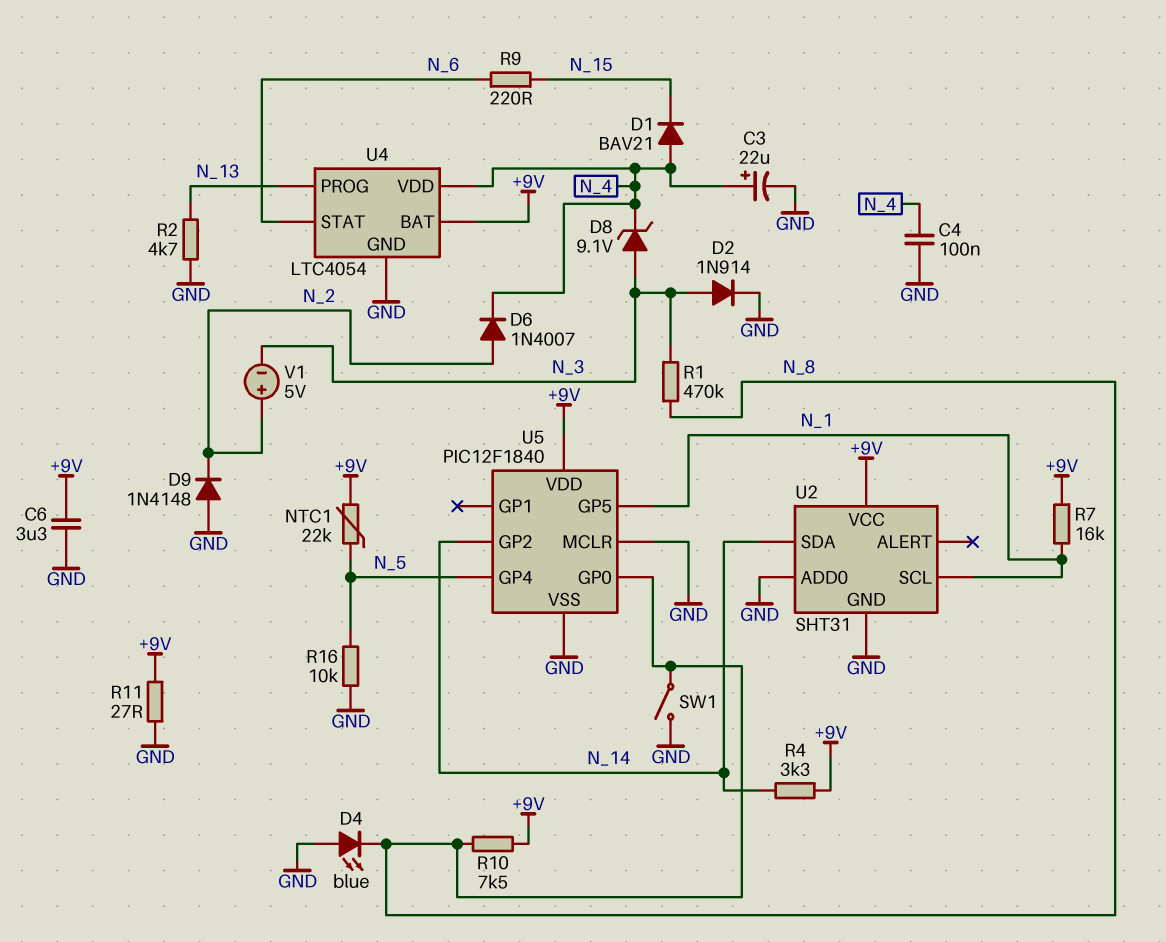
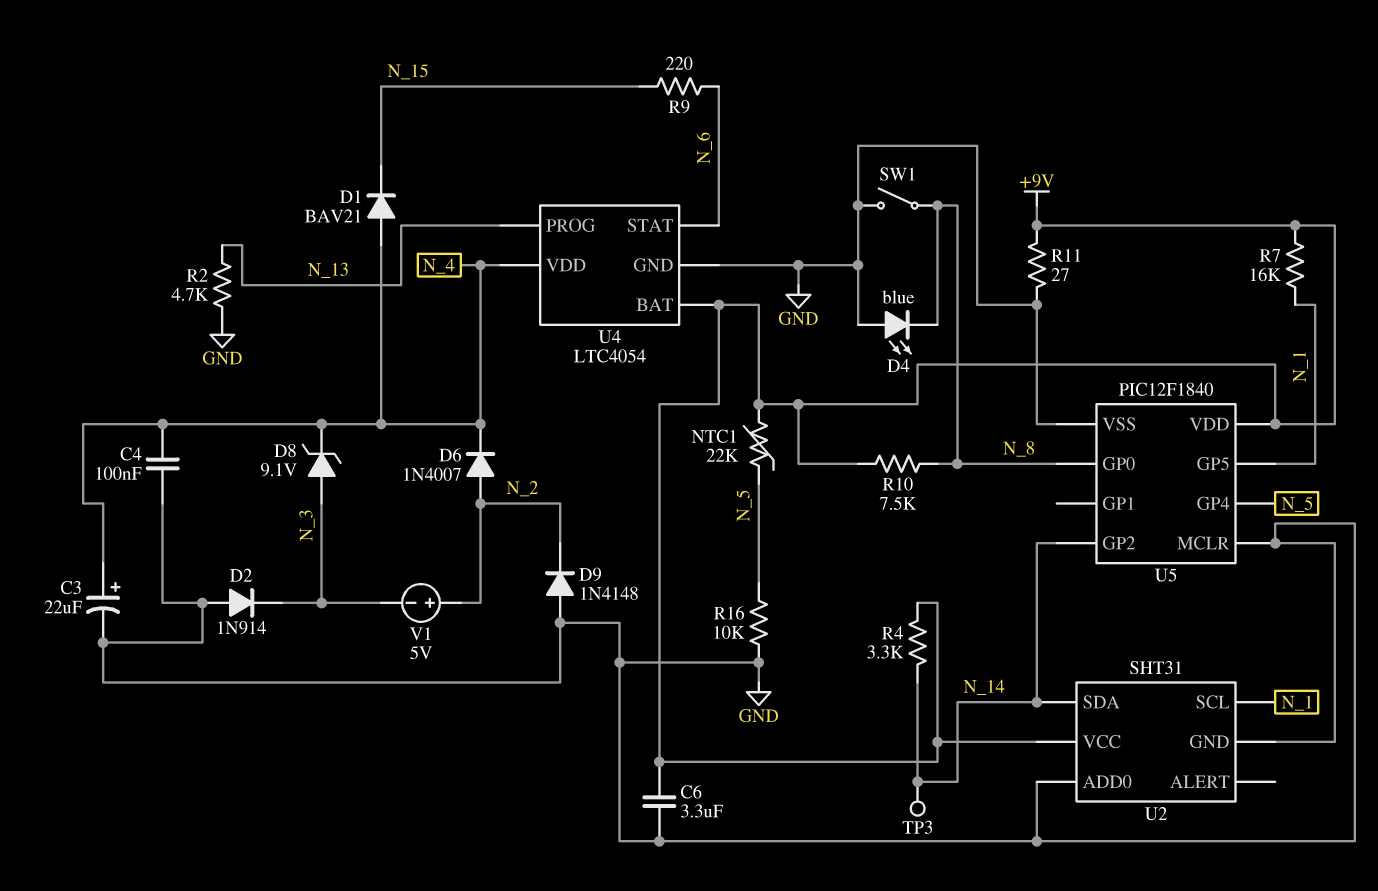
D2: diode 1N914 (A N_3, K GND) -> diode 1N914 (A GND, K N_3)
R1: 470k (N_3, N_8) -> none
TP3: none -> test point (N_14)

